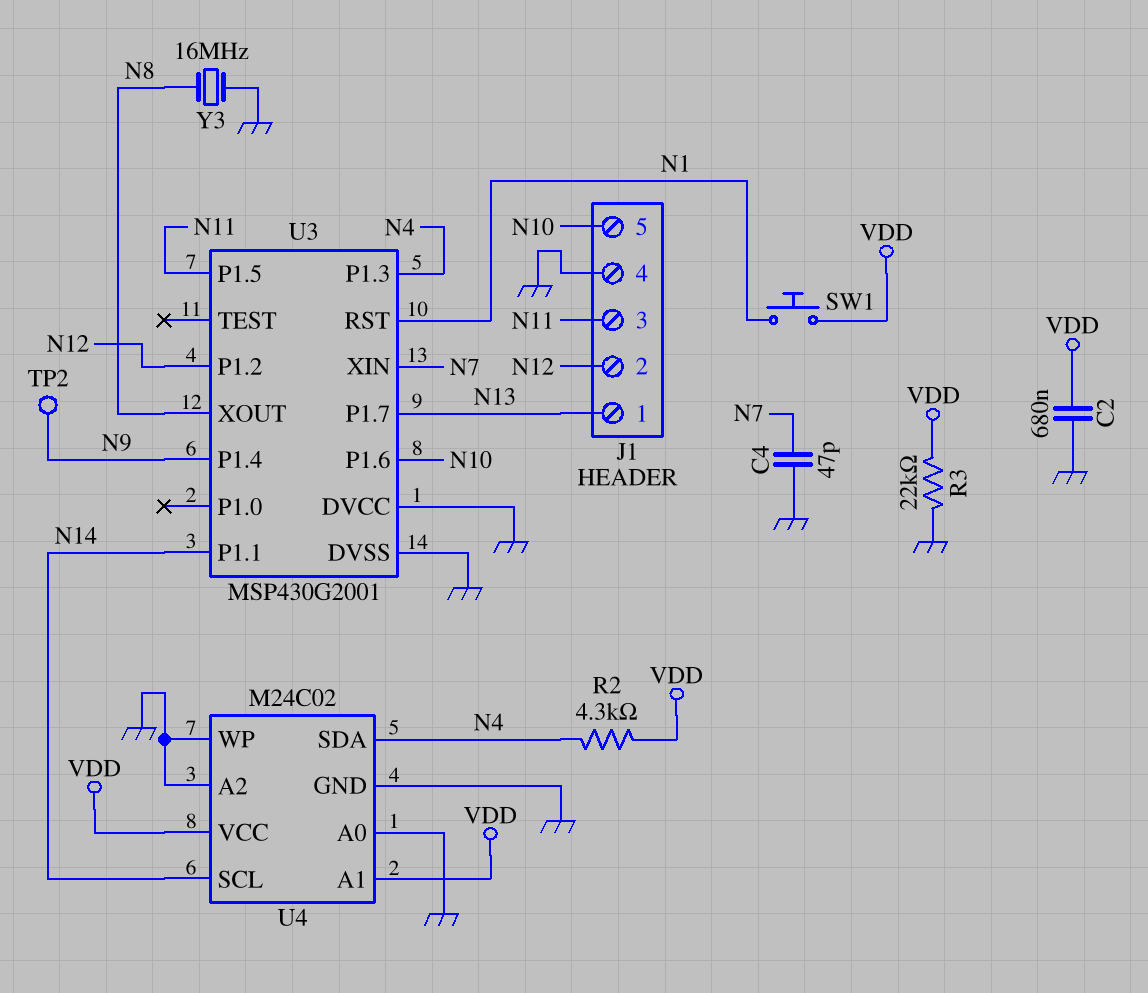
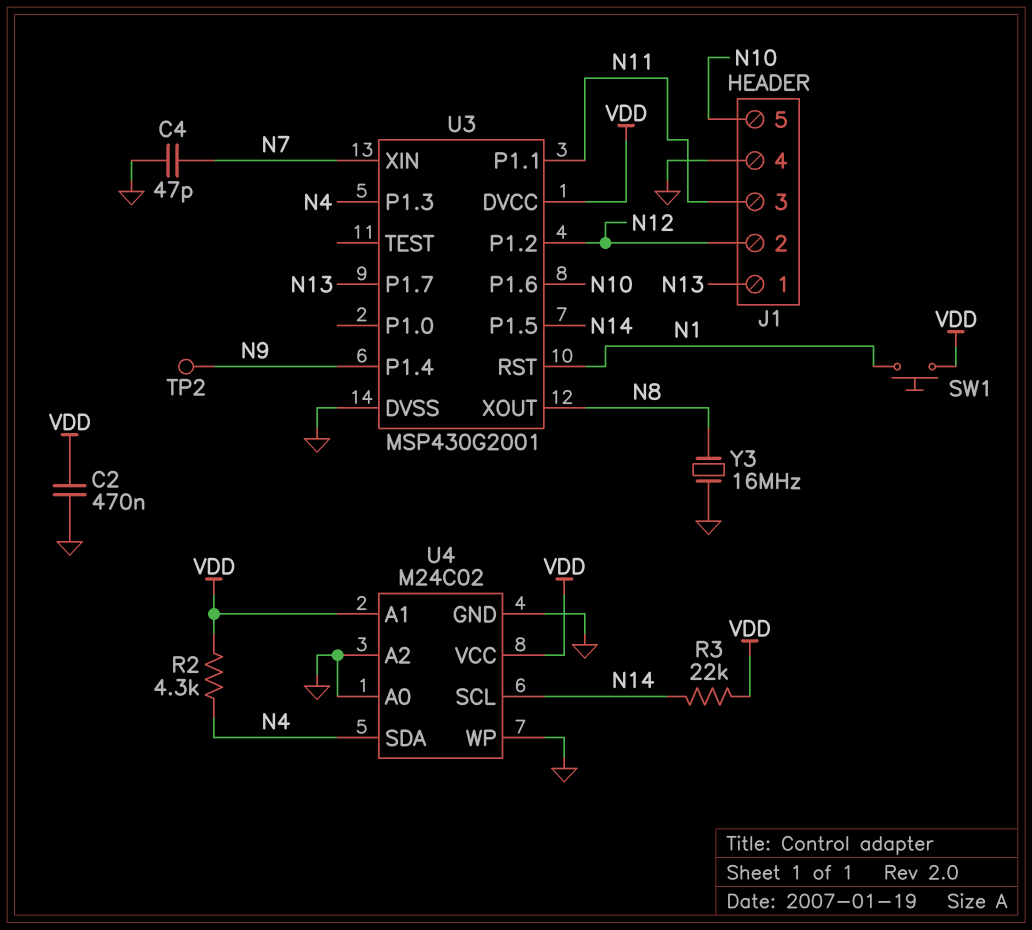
C2: 680nF (GND, VDD) -> 470nF (GND, VDD)
R3: 22k (GND, VDD) -> 22k (N14, VDD)
U3 pin DVCC: GND -> VDD
U3 pin P1.1: N14 -> N11
U3 pin P1.5: N11 -> N14

